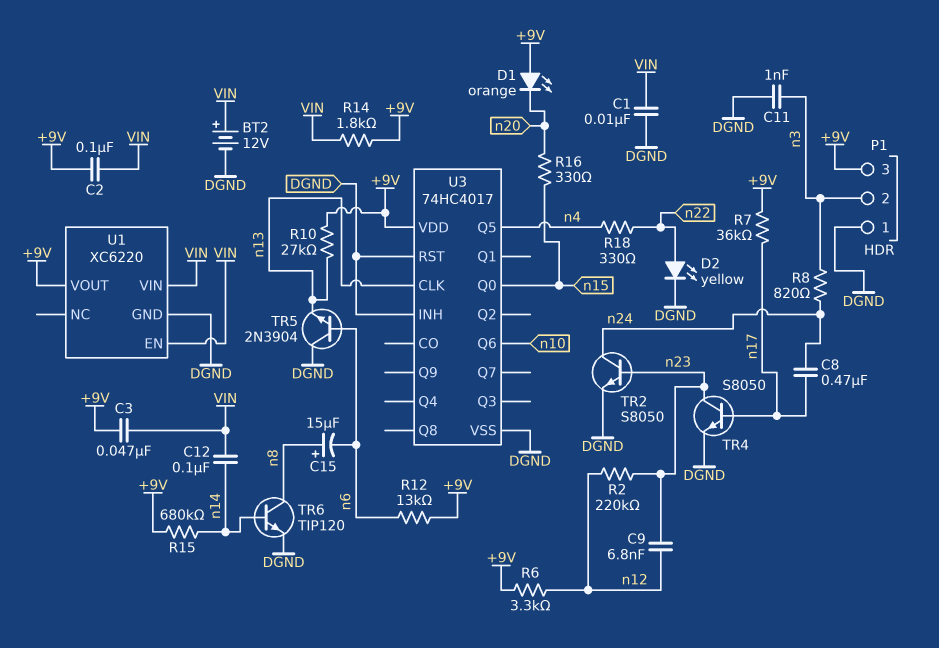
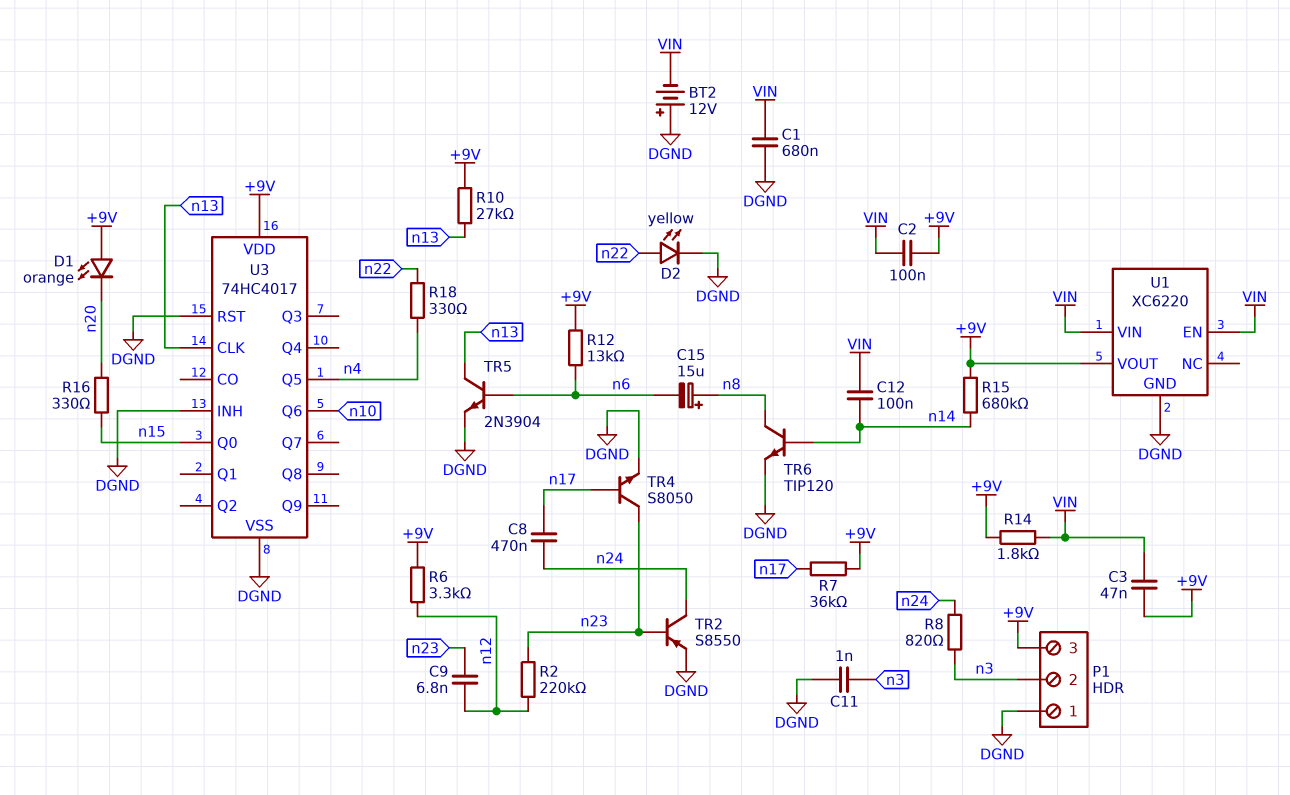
BT2: 12V (plus VIN, minus DGND) -> 12V (plus DGND, minus VIN)
C1: 10nF (DGND, VIN) -> 680nF (DGND, VIN)
TR2: NPN S8050 (B n23, C n24, E DGND) -> PNP S8550 (B n23, C n24, E DGND)
TR5: NPN 2N3904 (B n6, C DGND, E n13) -> NPN 2N3904 (B n6, C n13, E DGND)

